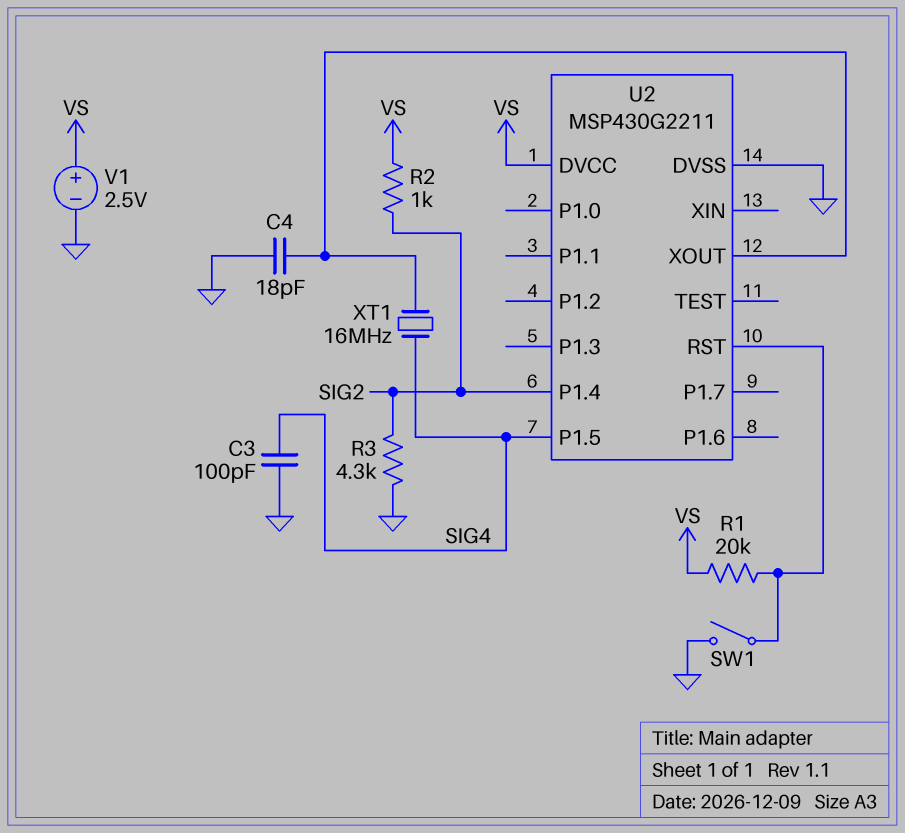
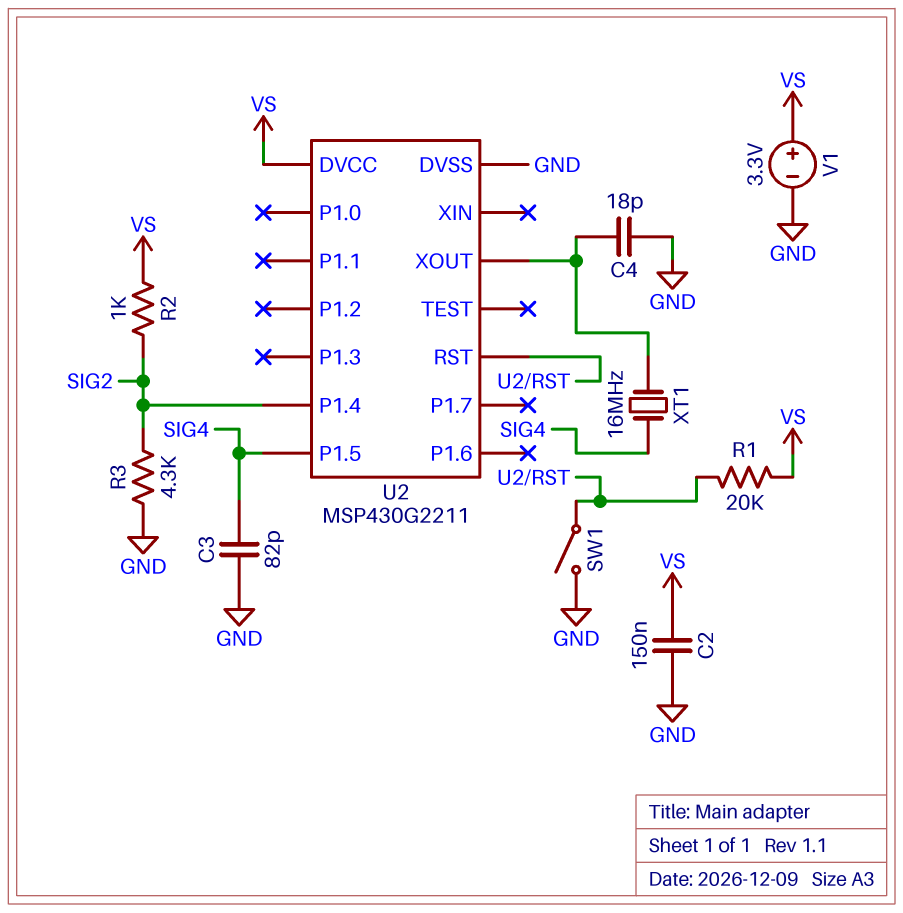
C2: none -> 150nF (GND, VS)
C3: 100pF (GND, SIG4) -> 82pF (GND, SIG4)
V1: 2.5V (plus VS, minus GND) -> 3.3V (plus VS, minus GND)

